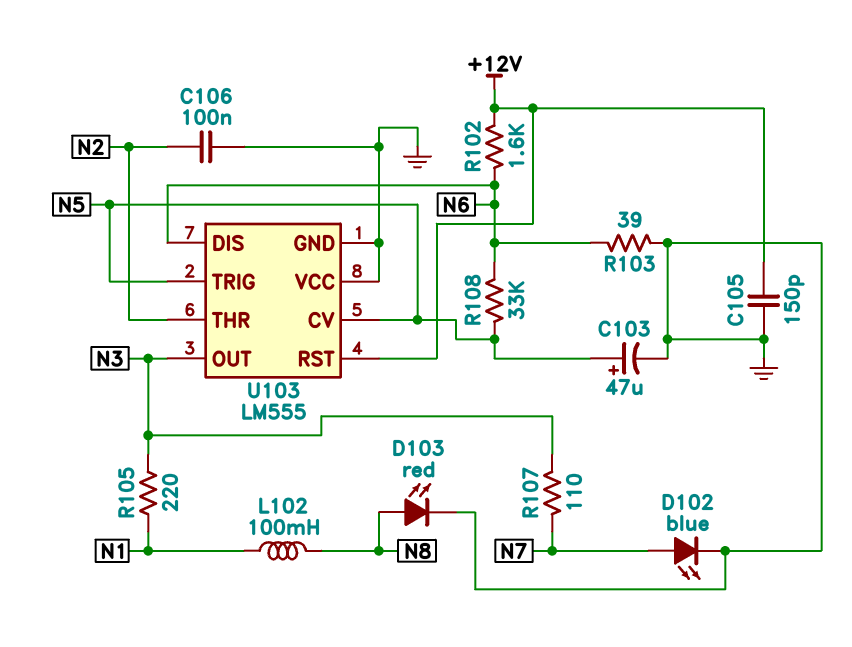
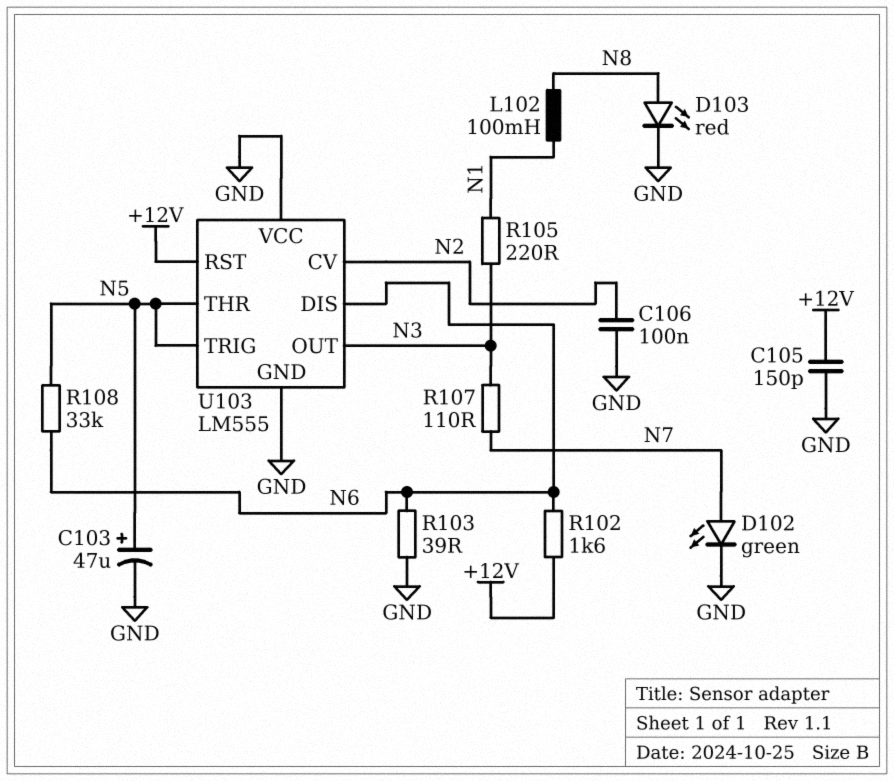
D102: LED blue (A N7, K GND) -> LED green (A N7, K GND)
U103 pin CV: N5 -> N2
U103 pin THR: N2 -> N5

